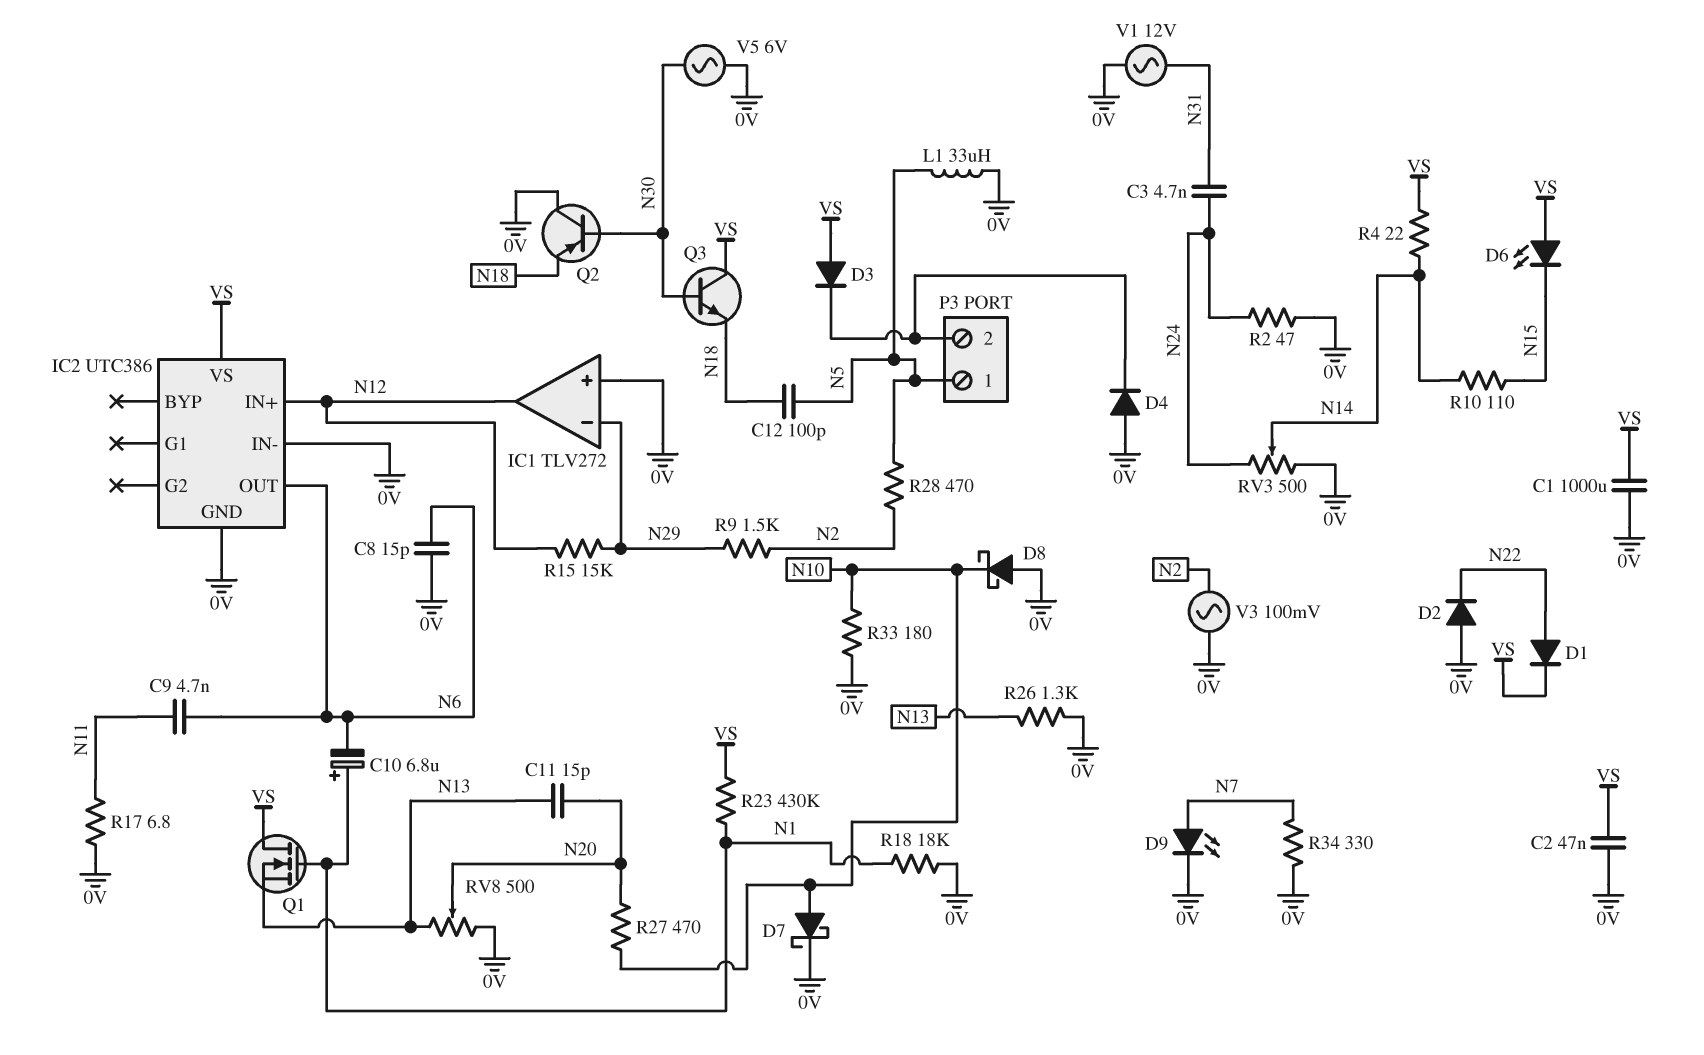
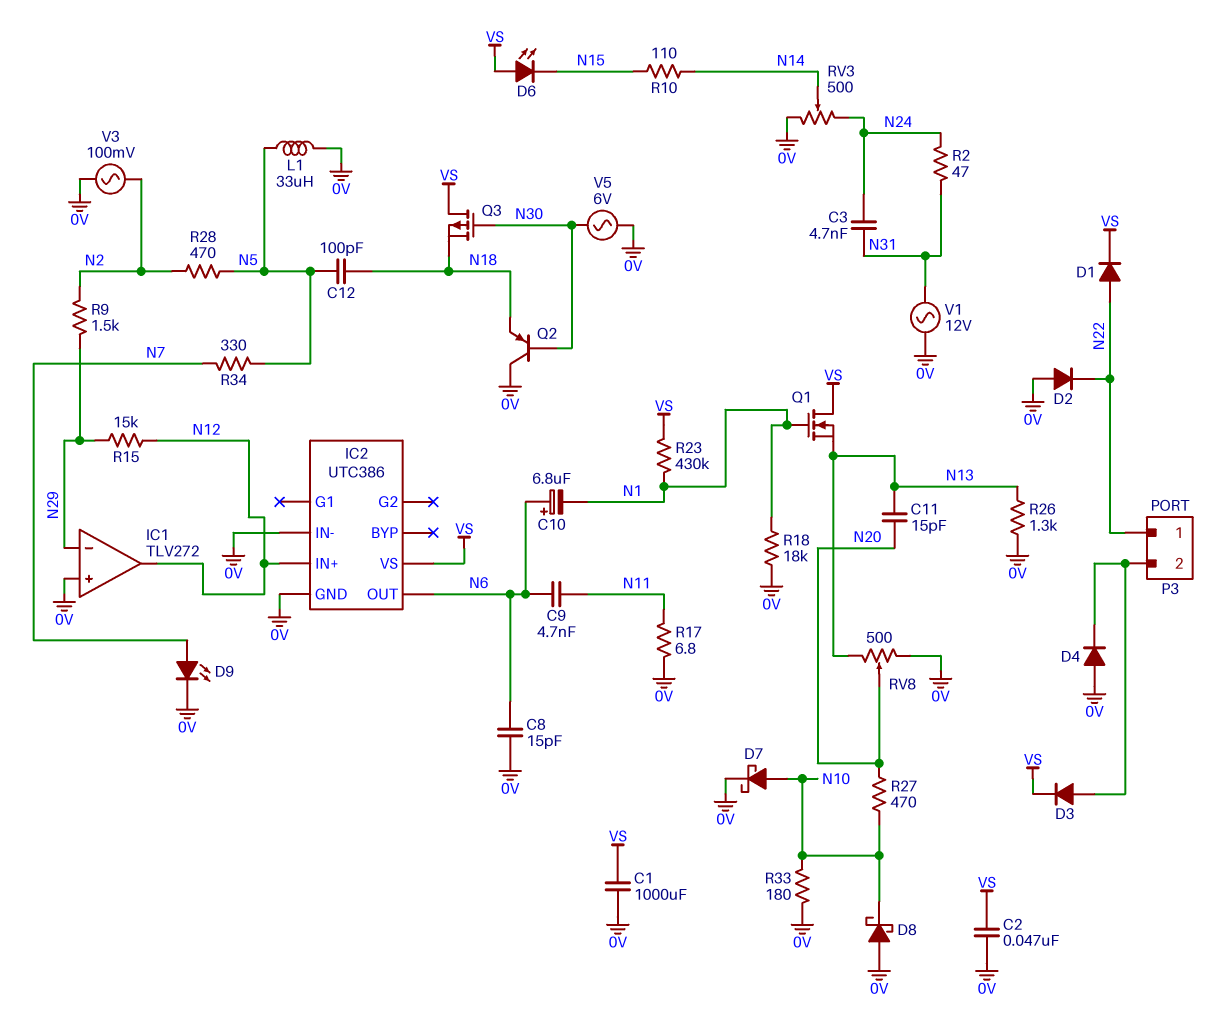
C10: 6.8uF (plus N1, minus N6) -> 6.8uF (plus N6, minus N1)
D3: diode (A VS, K P3/2) -> diode (A P3/2, K VS)
P3 pin 1: N5 -> N22
Q3: NPN (B N30, C VS, E N18) -> PMOS (G N30, D VS, S N18)
R2: 47 (0V, N24) -> 47 (N24, N31)
R4: 22 (N14, VS) -> none
R34: 330 (0V, N7) -> 330 (N5, N7)

